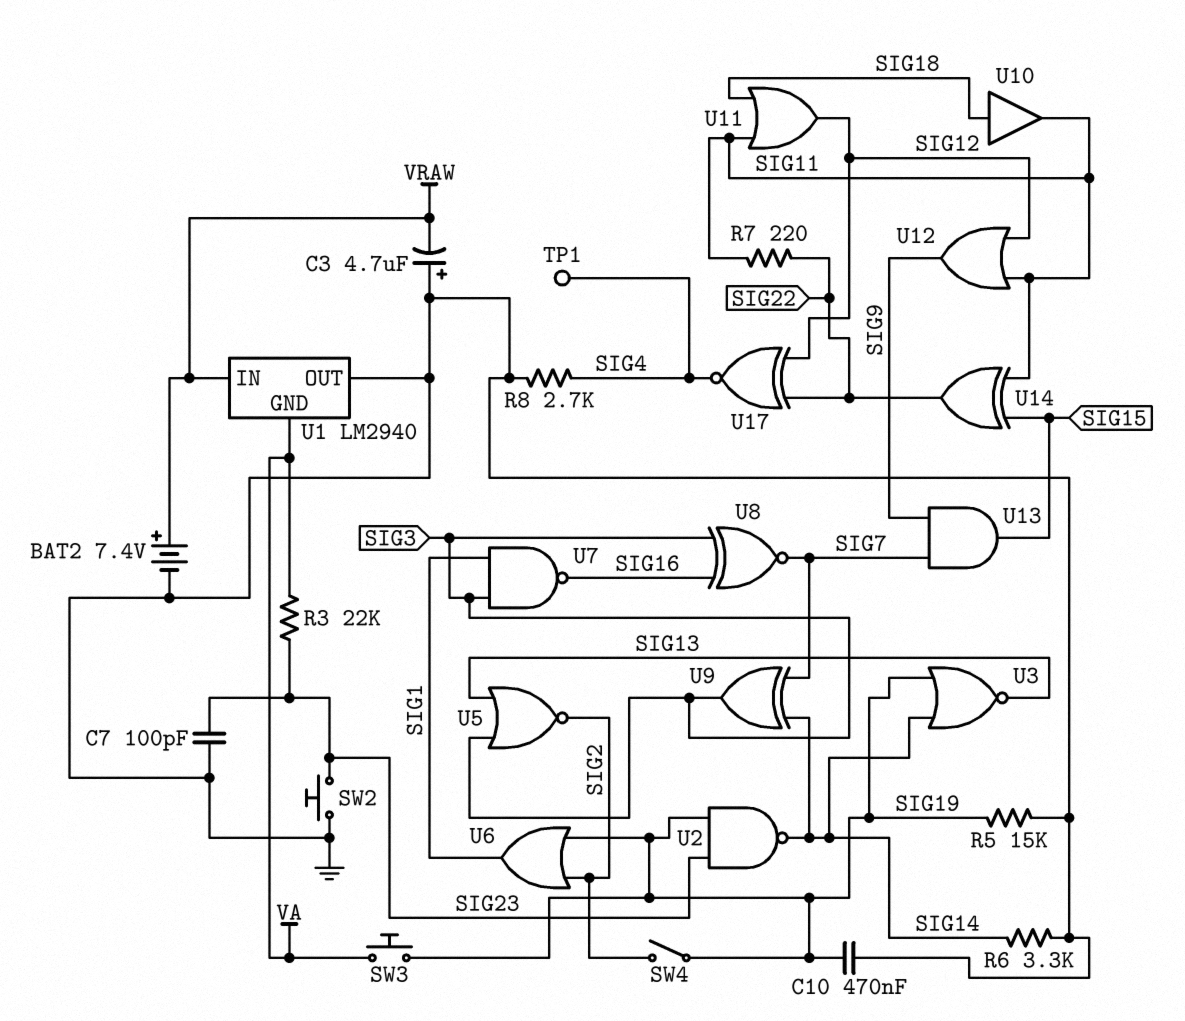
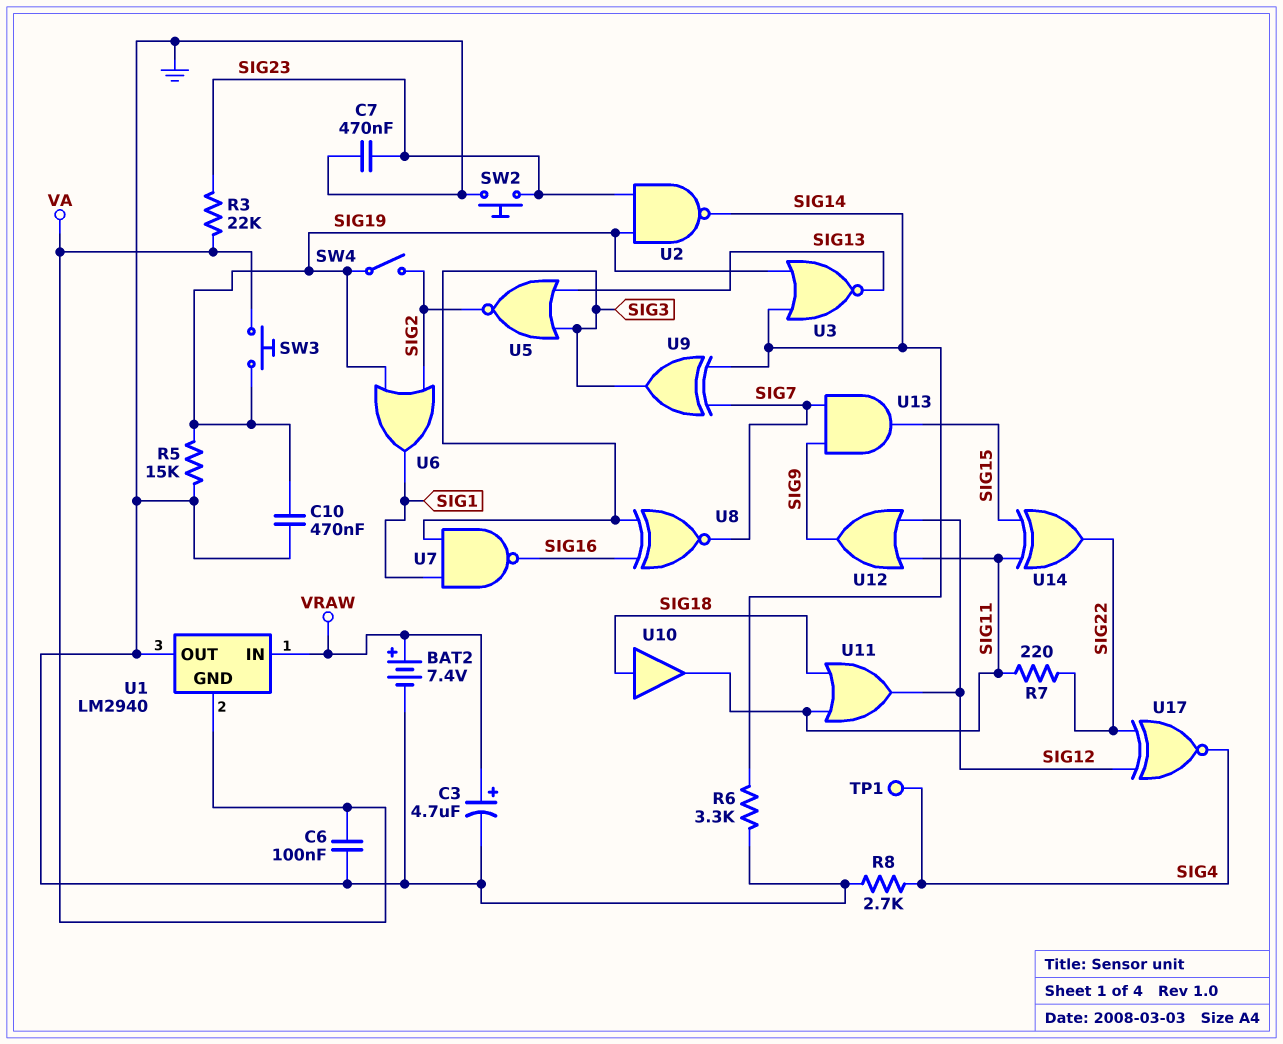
C3: 4.7uF (plus GND, minus VRAW) -> 4.7uF (plus VRAW, minus GND)
C6: none -> 100nF (GND, VA)
C7: 100pF (GND, SIG23) -> 470nF (GND, SIG23)

